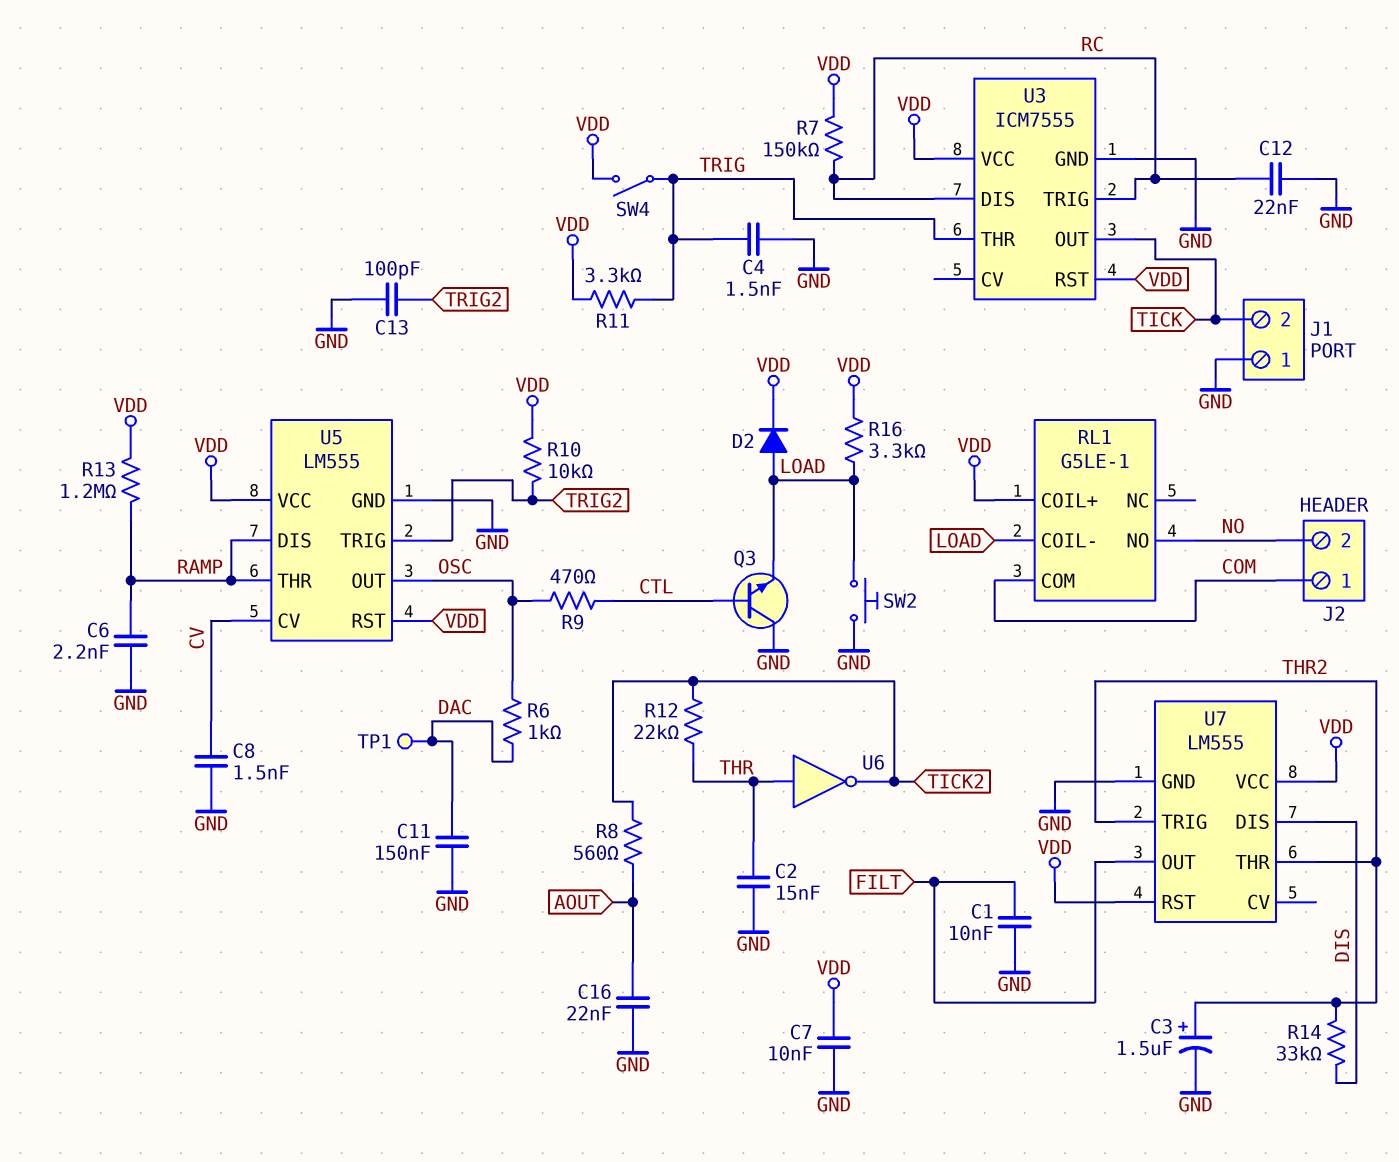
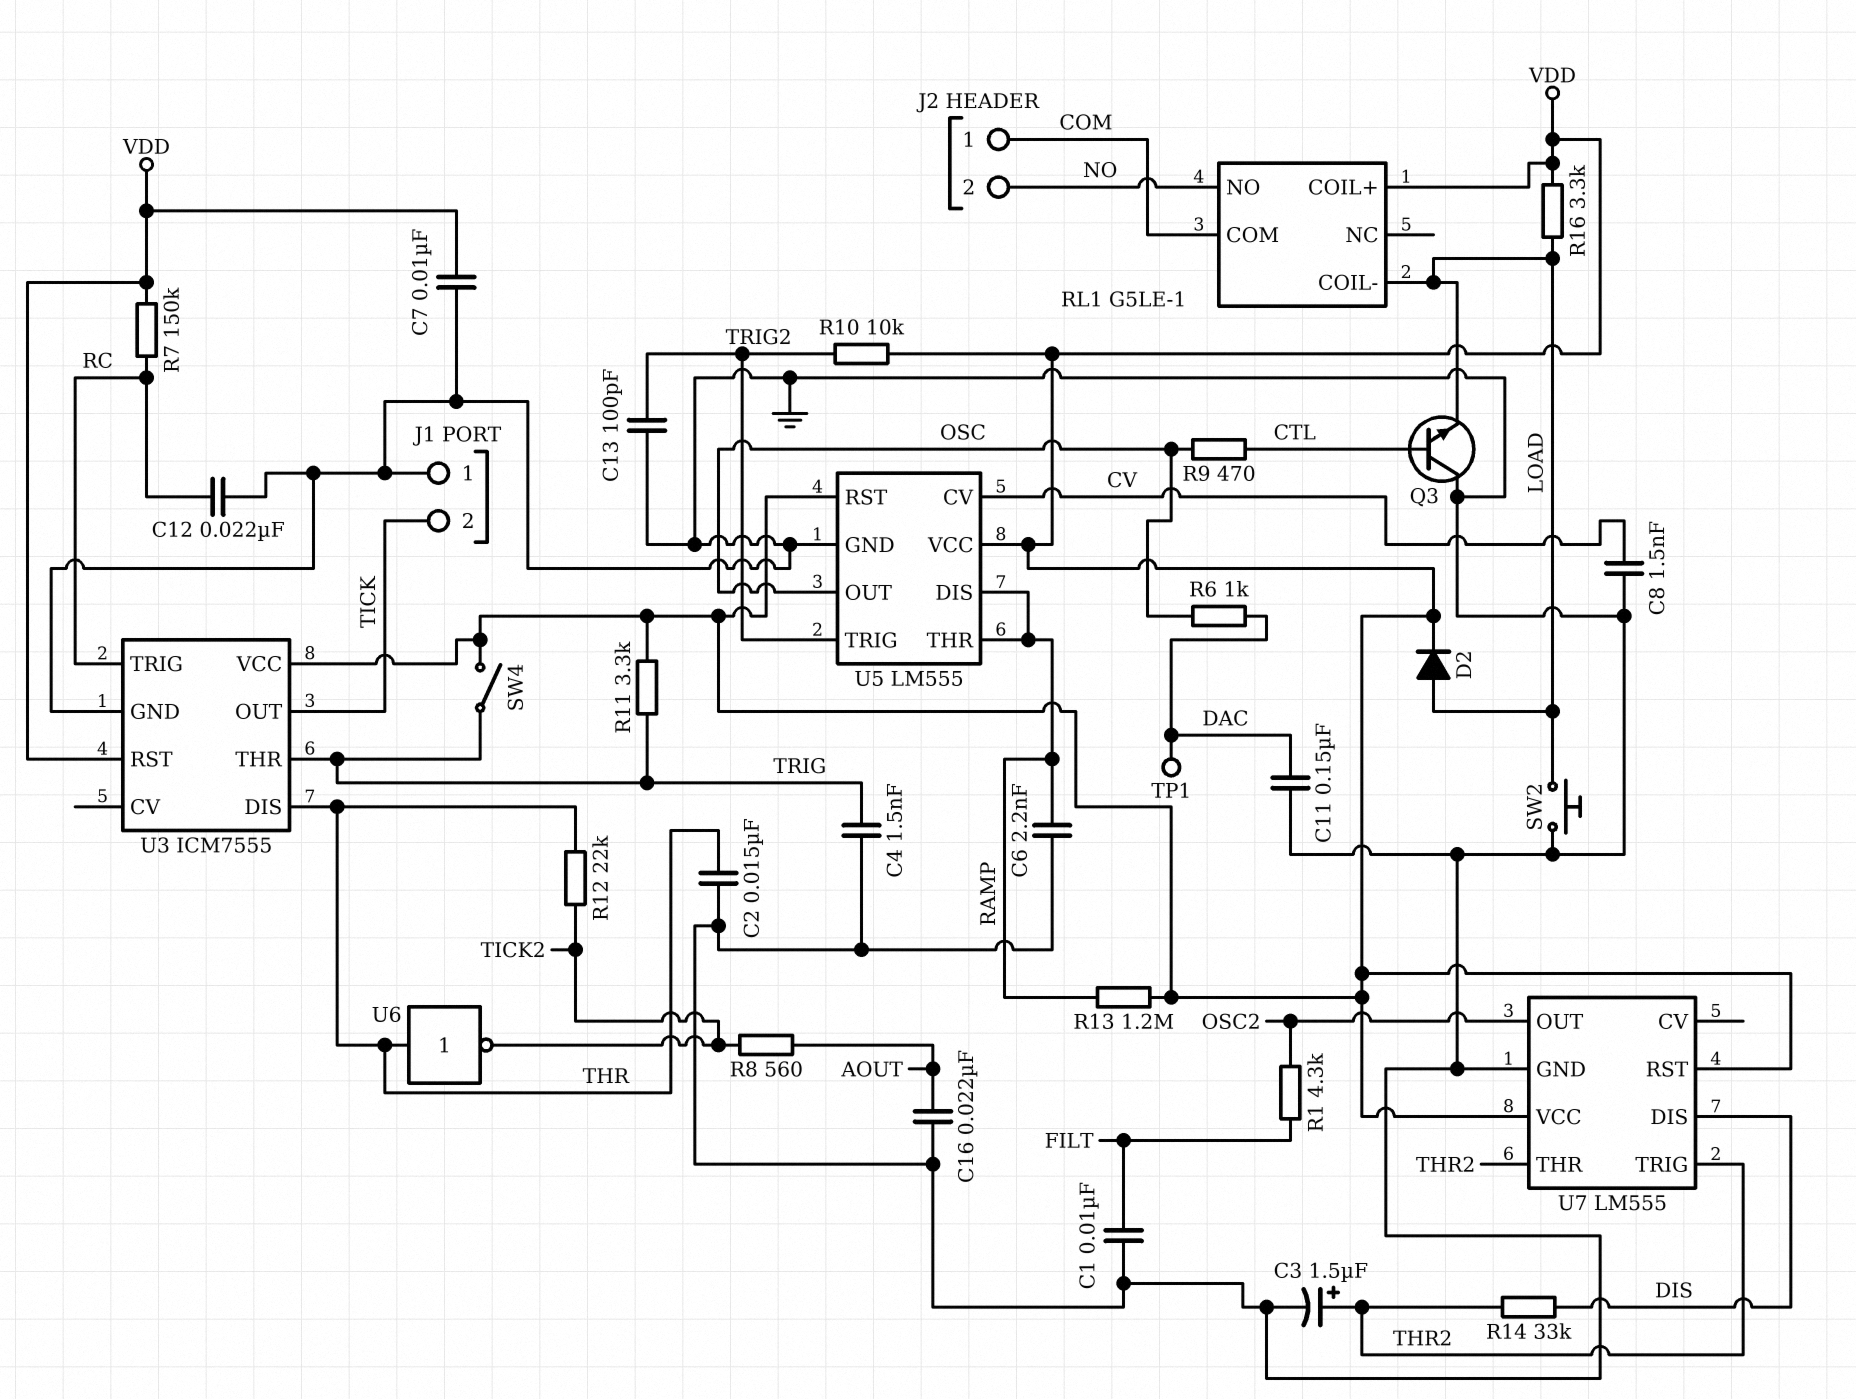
R1: none -> 4.3k (FILT, OSC2)
U3 pin DIS: RC -> THR
U7 pin OUT: FILT -> OSC2

